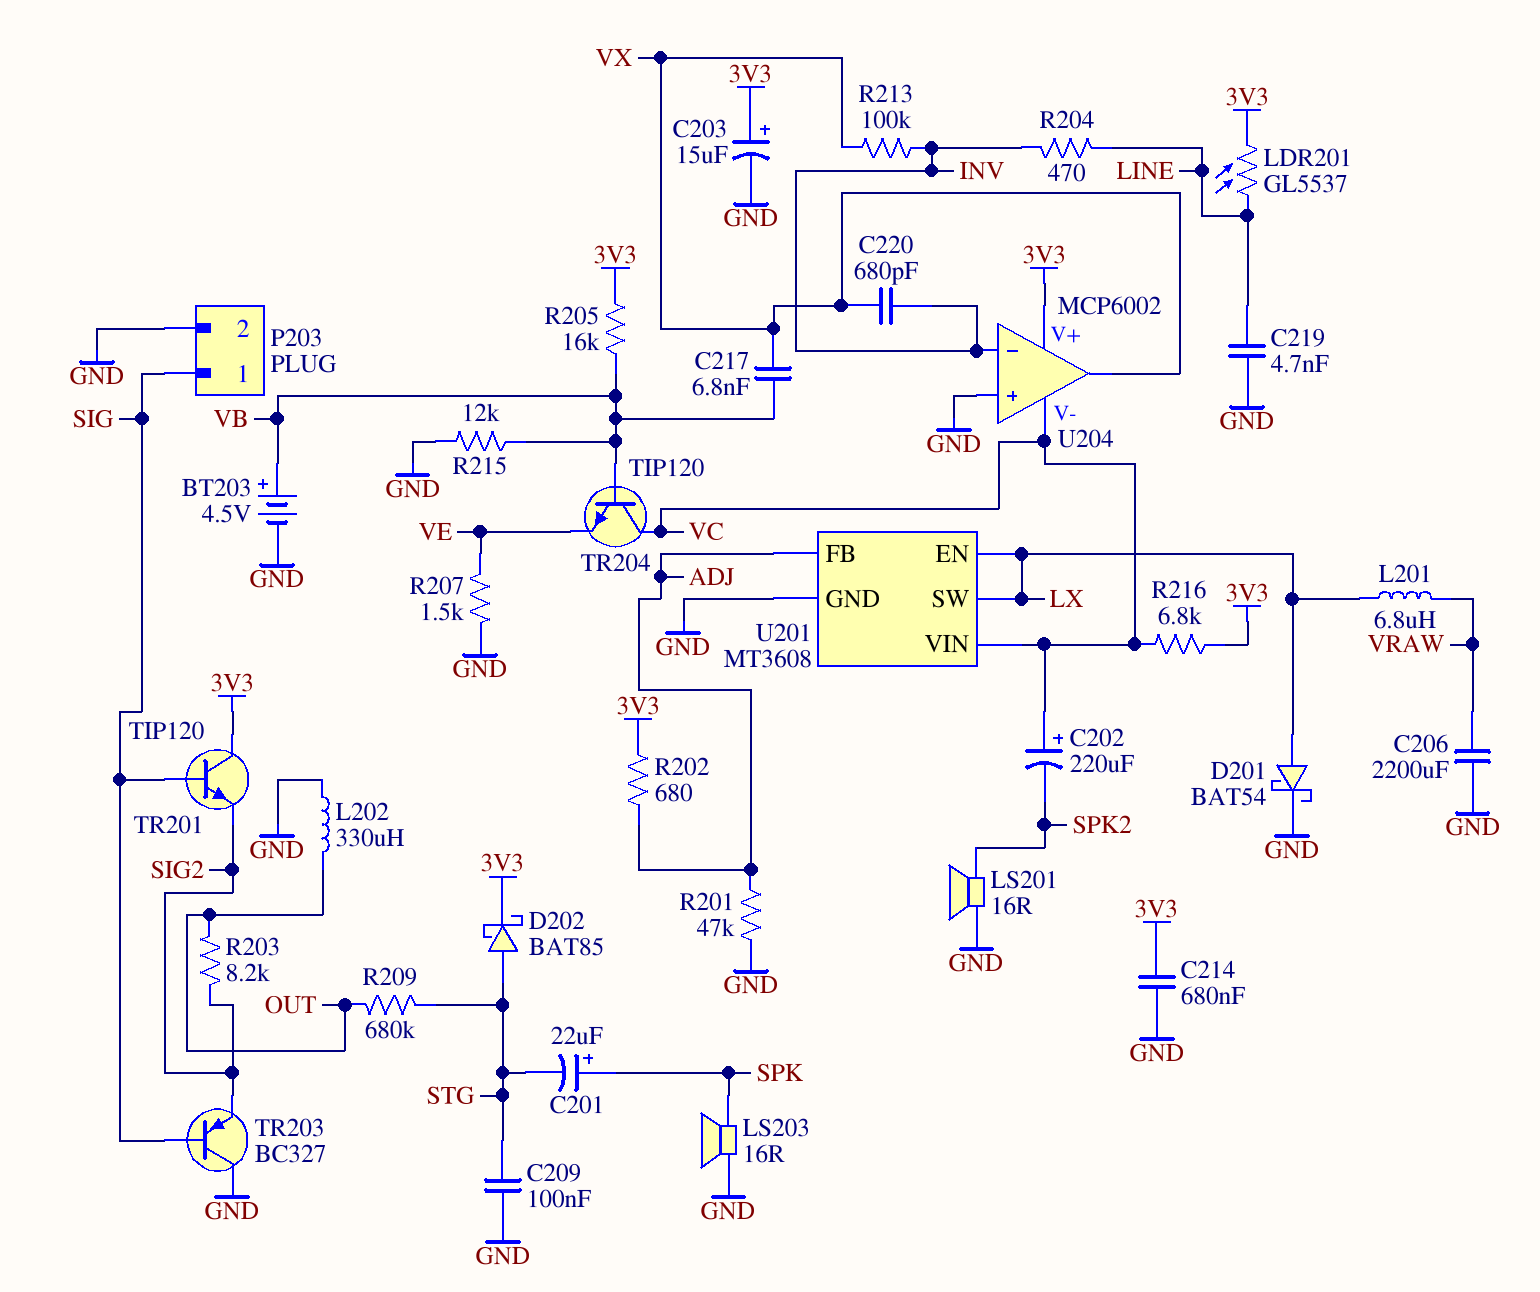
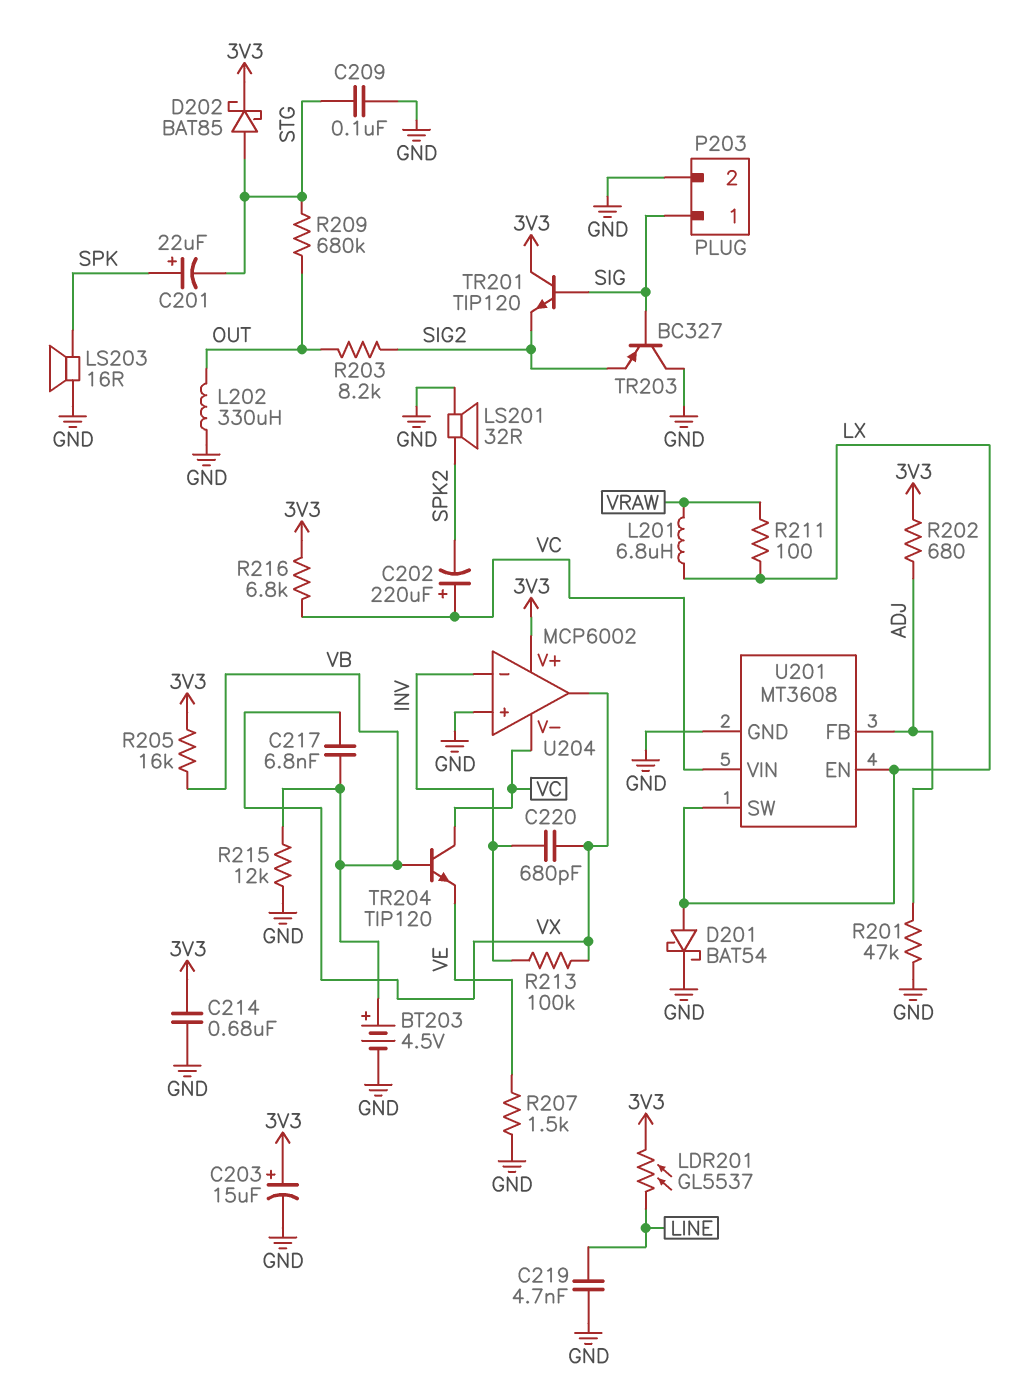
C206: 2200uF (GND, VRAW) -> none
LS201: speaker 16R (GND, SPK2) -> speaker 32R (GND, SPK2)
R204: 470 (INV, LINE) -> none
R211: none -> 100 (LX, VRAW)

